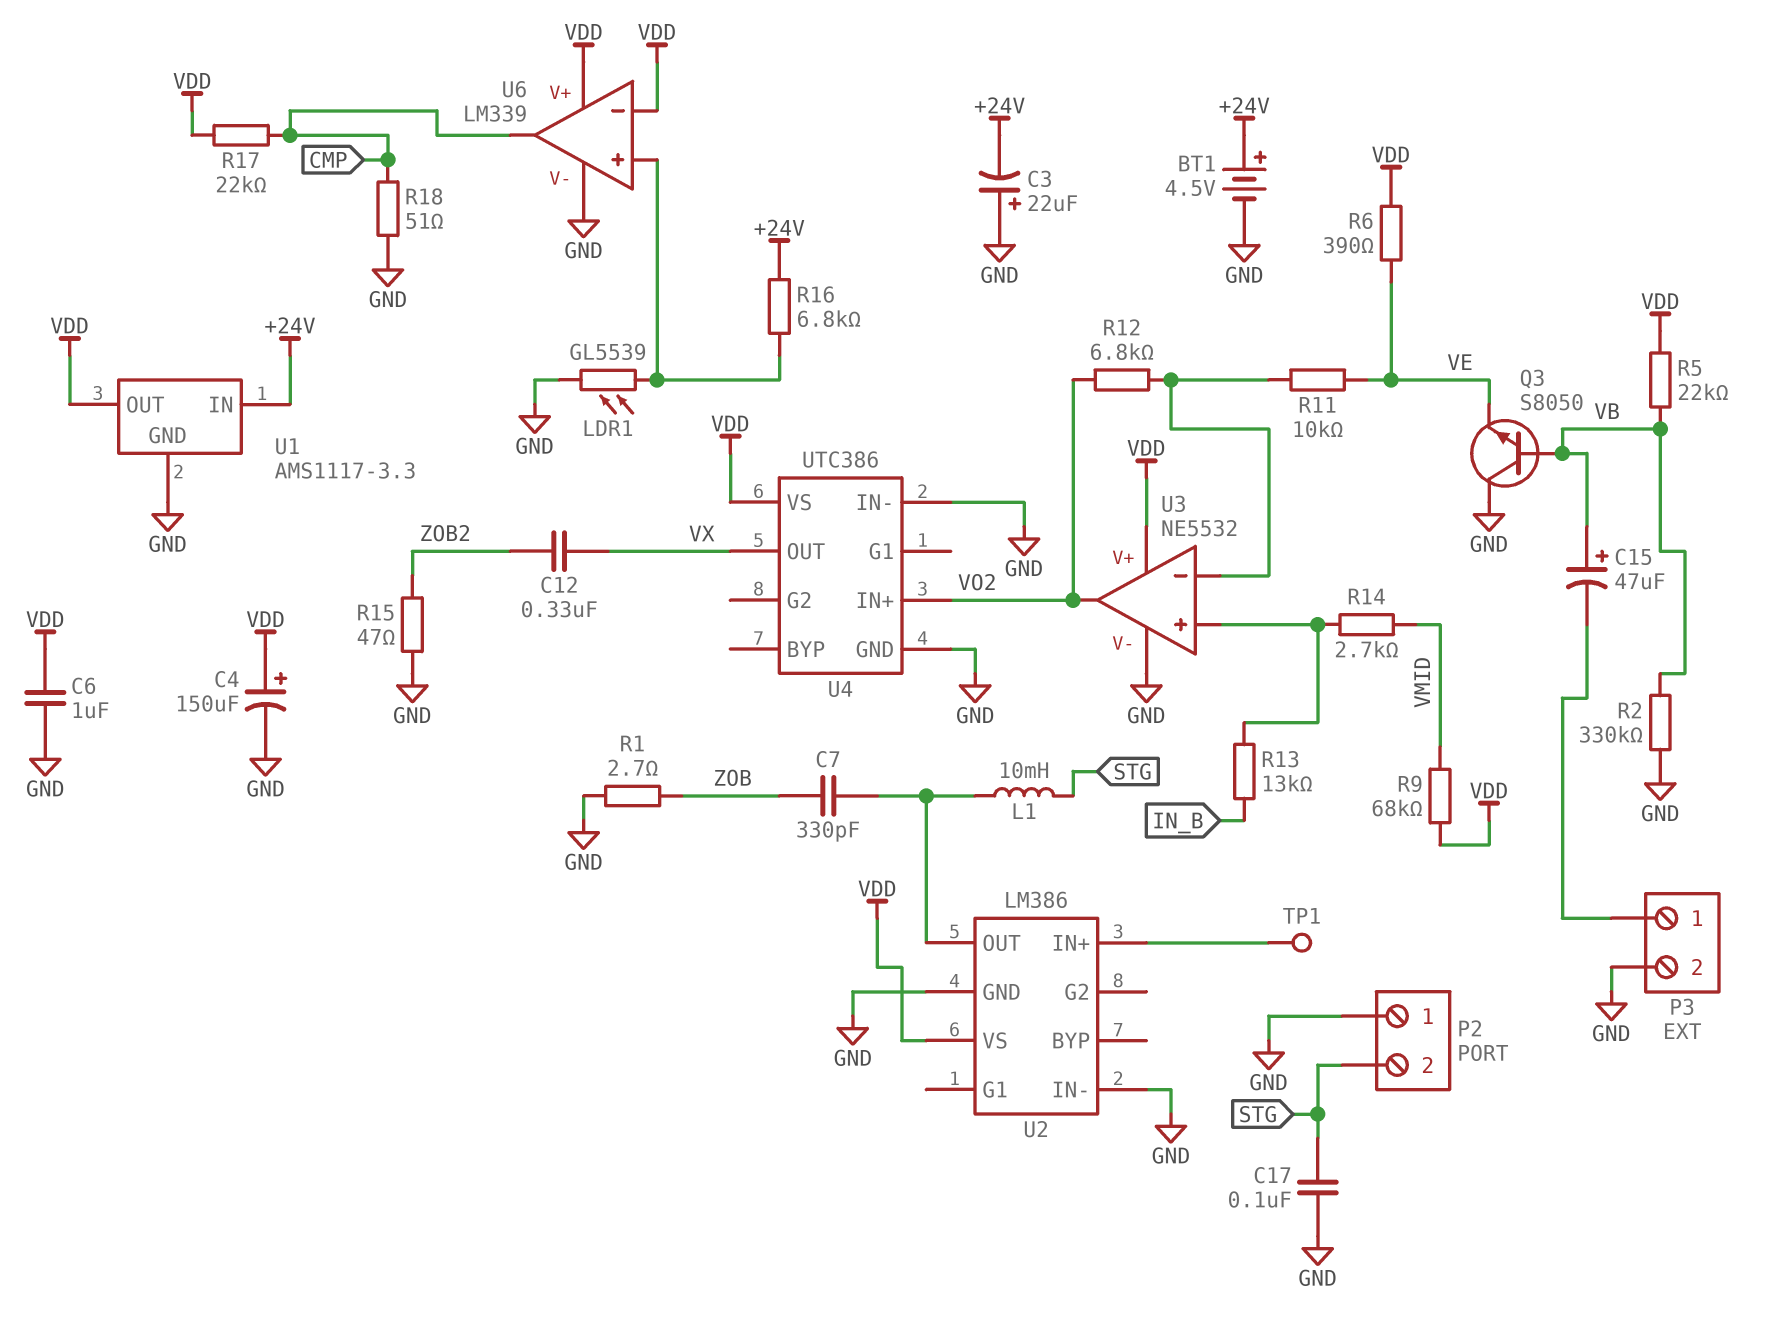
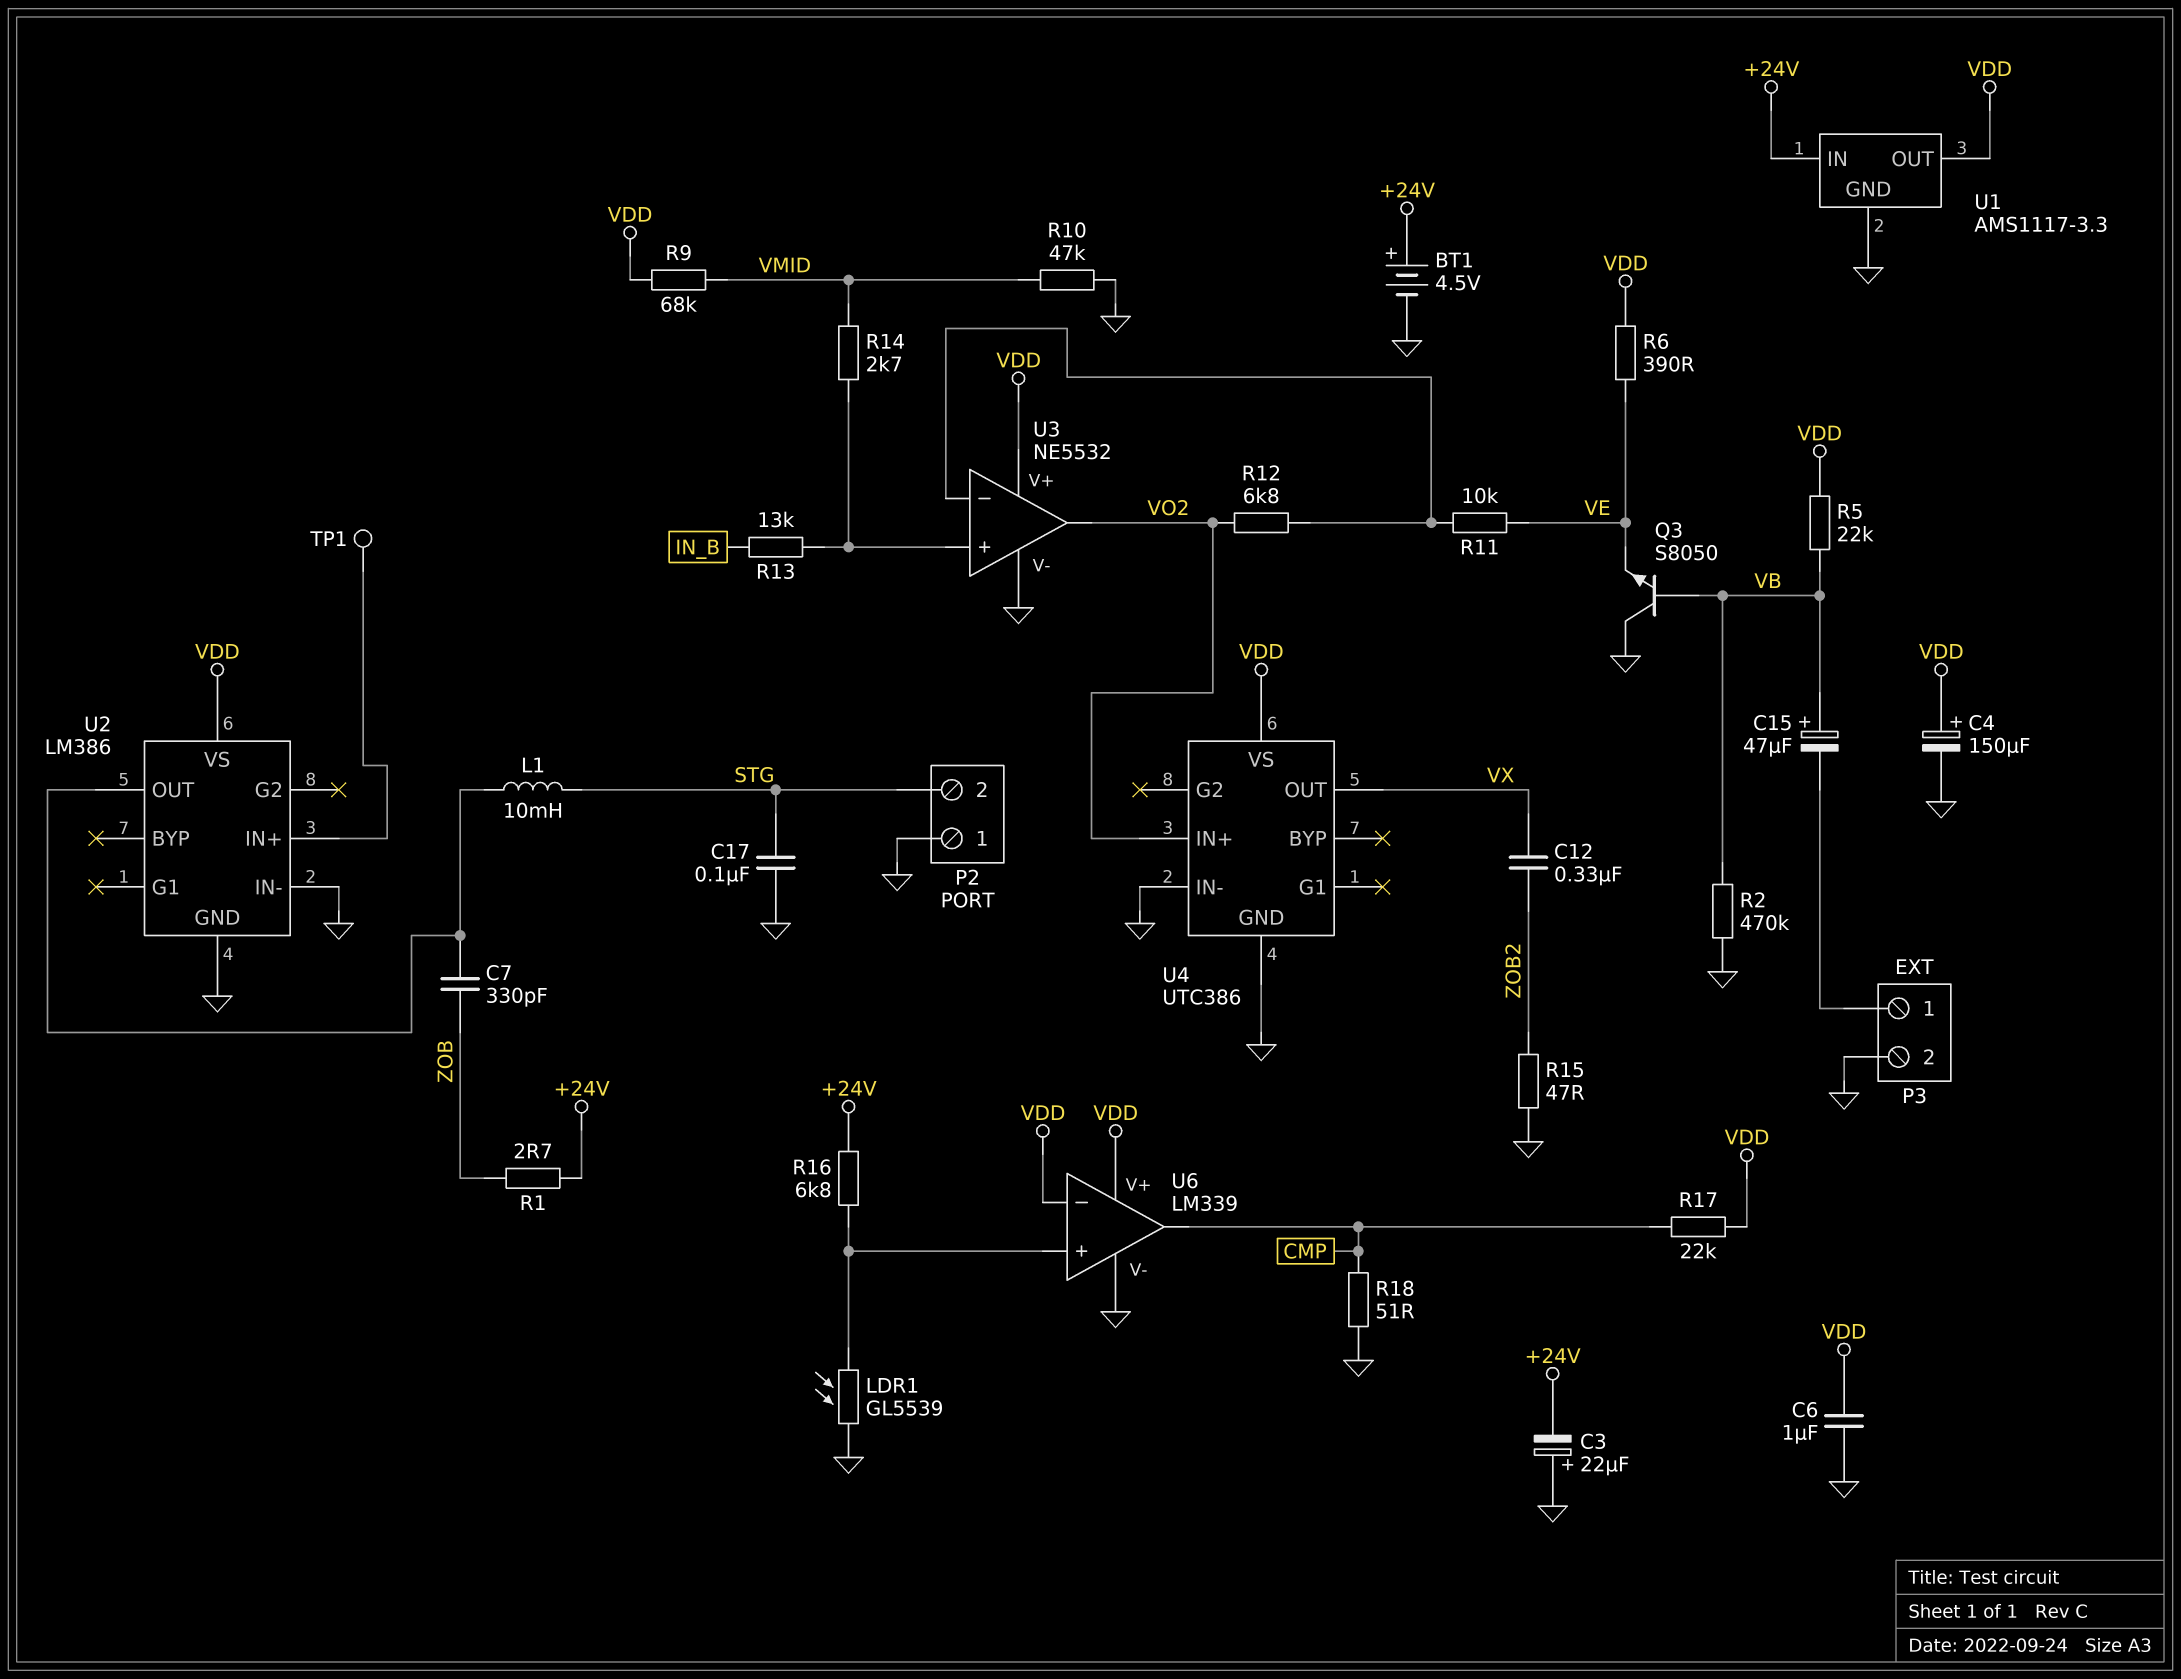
R1: 2.7 (GND, ZOB) -> 2.7 (+24V, ZOB)
R2: 330k (GND, VB) -> 470k (GND, VB)
R10: none -> 47k (GND, VMID)

